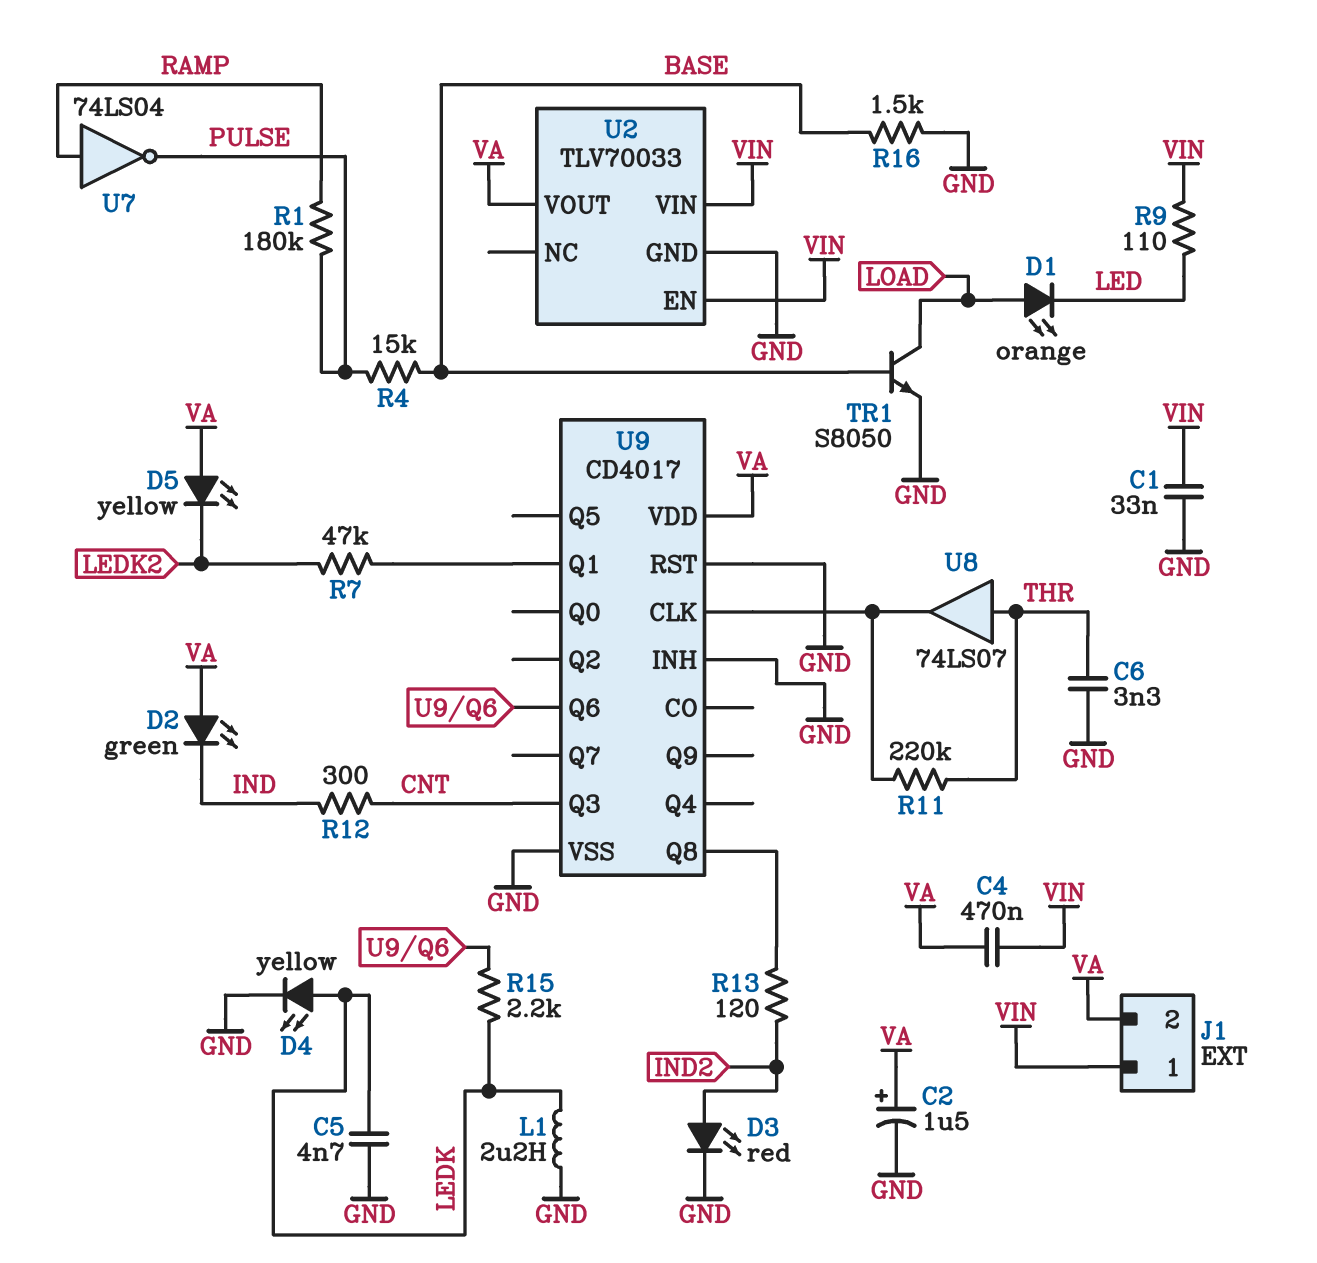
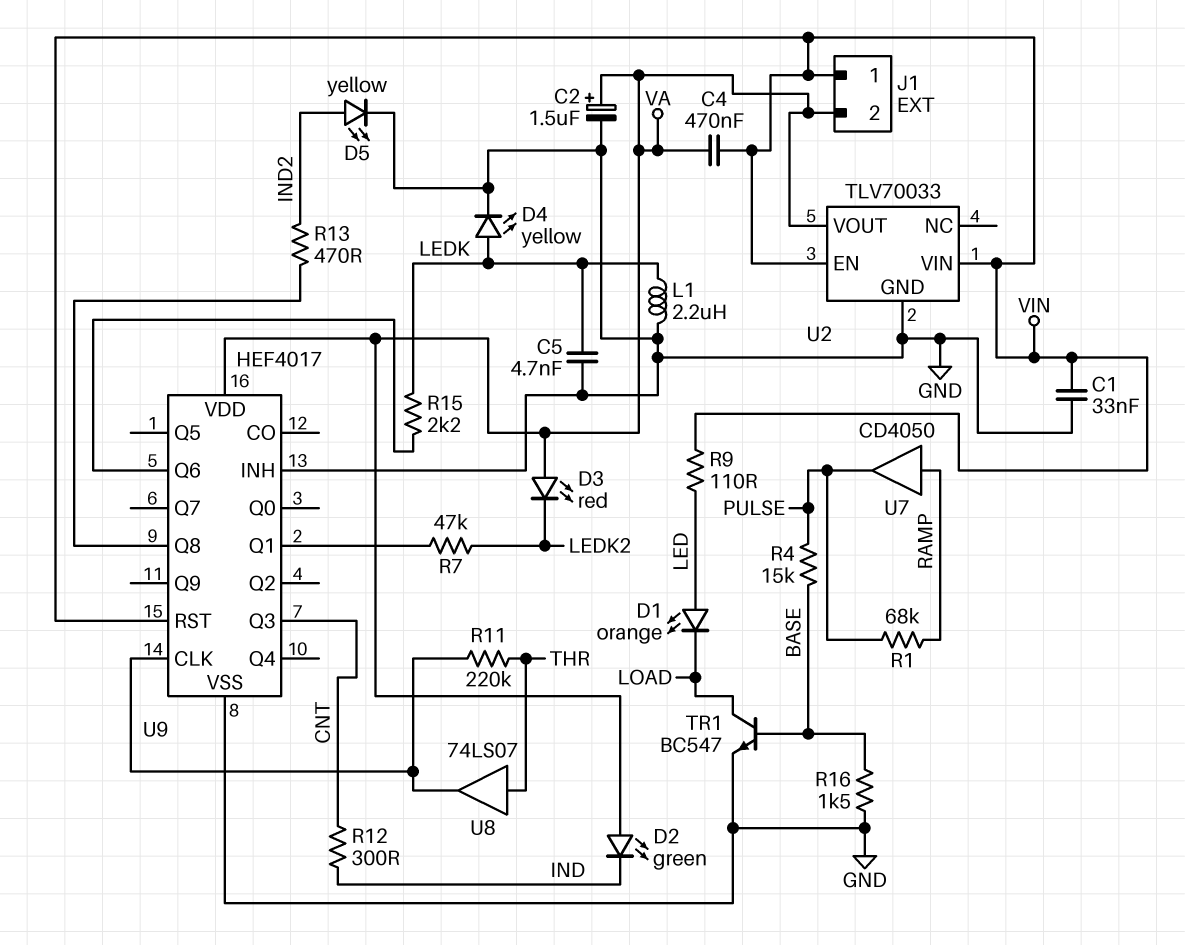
C6: 3.3nF (GND, THR) -> none
D1: LED orange (A LOAD, K LED) -> LED orange (A LED, K LOAD)
D3: LED red (A IND2, K GND) -> LED red (A VA, K LEDK2)
D5: LED yellow (A VA, K LEDK2) -> LED yellow (A IND2, K GND)
R1: 180k (PULSE, RAMP) -> 68k (PULSE, RAMP)
R13: 120 (IND2, U9/Q8) -> 470 (IND2, U9/Q8)
TR1: NPN S8050 (B BASE, C LOAD, E GND) -> NPN BC547 (B BASE, C LOAD, E GND)
U7: NOT 74LS04 (in RAMP, out PULSE) -> buffer CD4050 (in RAMP, out PULSE)
U9: CD4017 -> HEF4017
U9 pin RST: GND -> VIN

